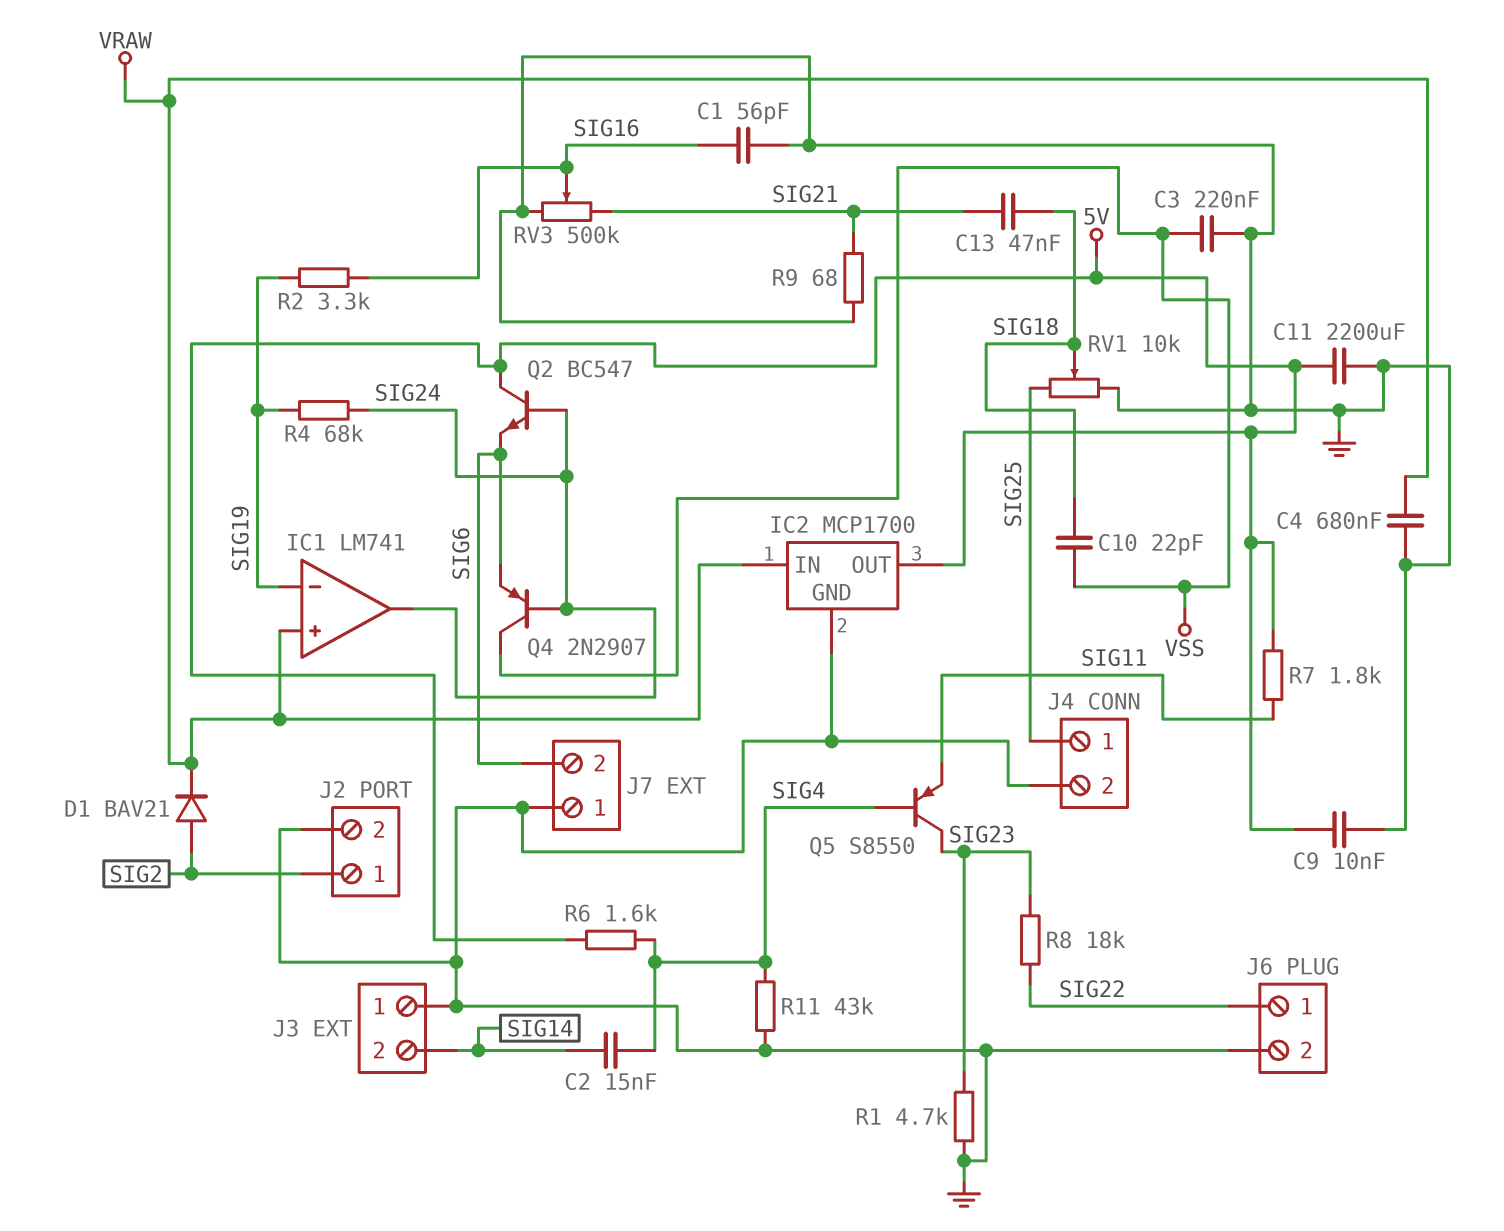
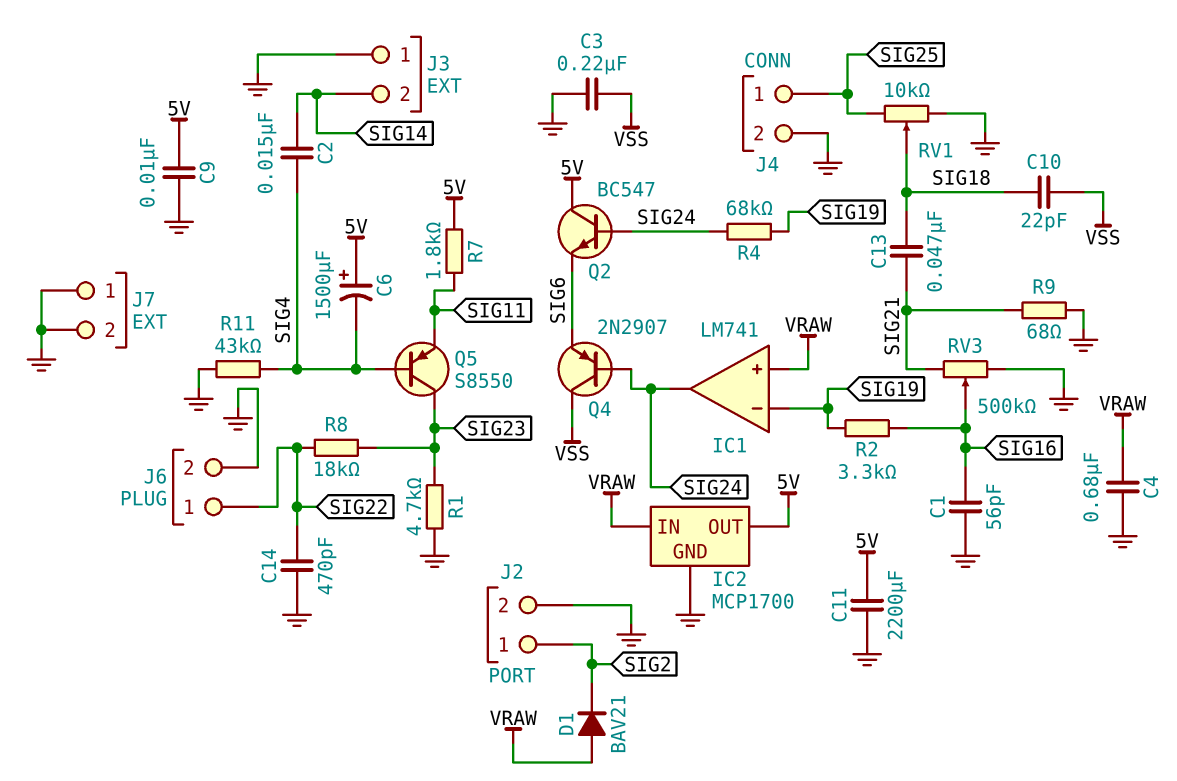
C6: none -> 1500uF (plus 5V, minus SIG4)
C14: none -> 470pF (GND, SIG22)
D1: diode BAV21 (A SIG2, K VRAW) -> diode BAV21 (A VRAW, K SIG2)
J7 pin 2: SIG6 -> GND
R6: 1.6k (5V, SIG4) -> none

